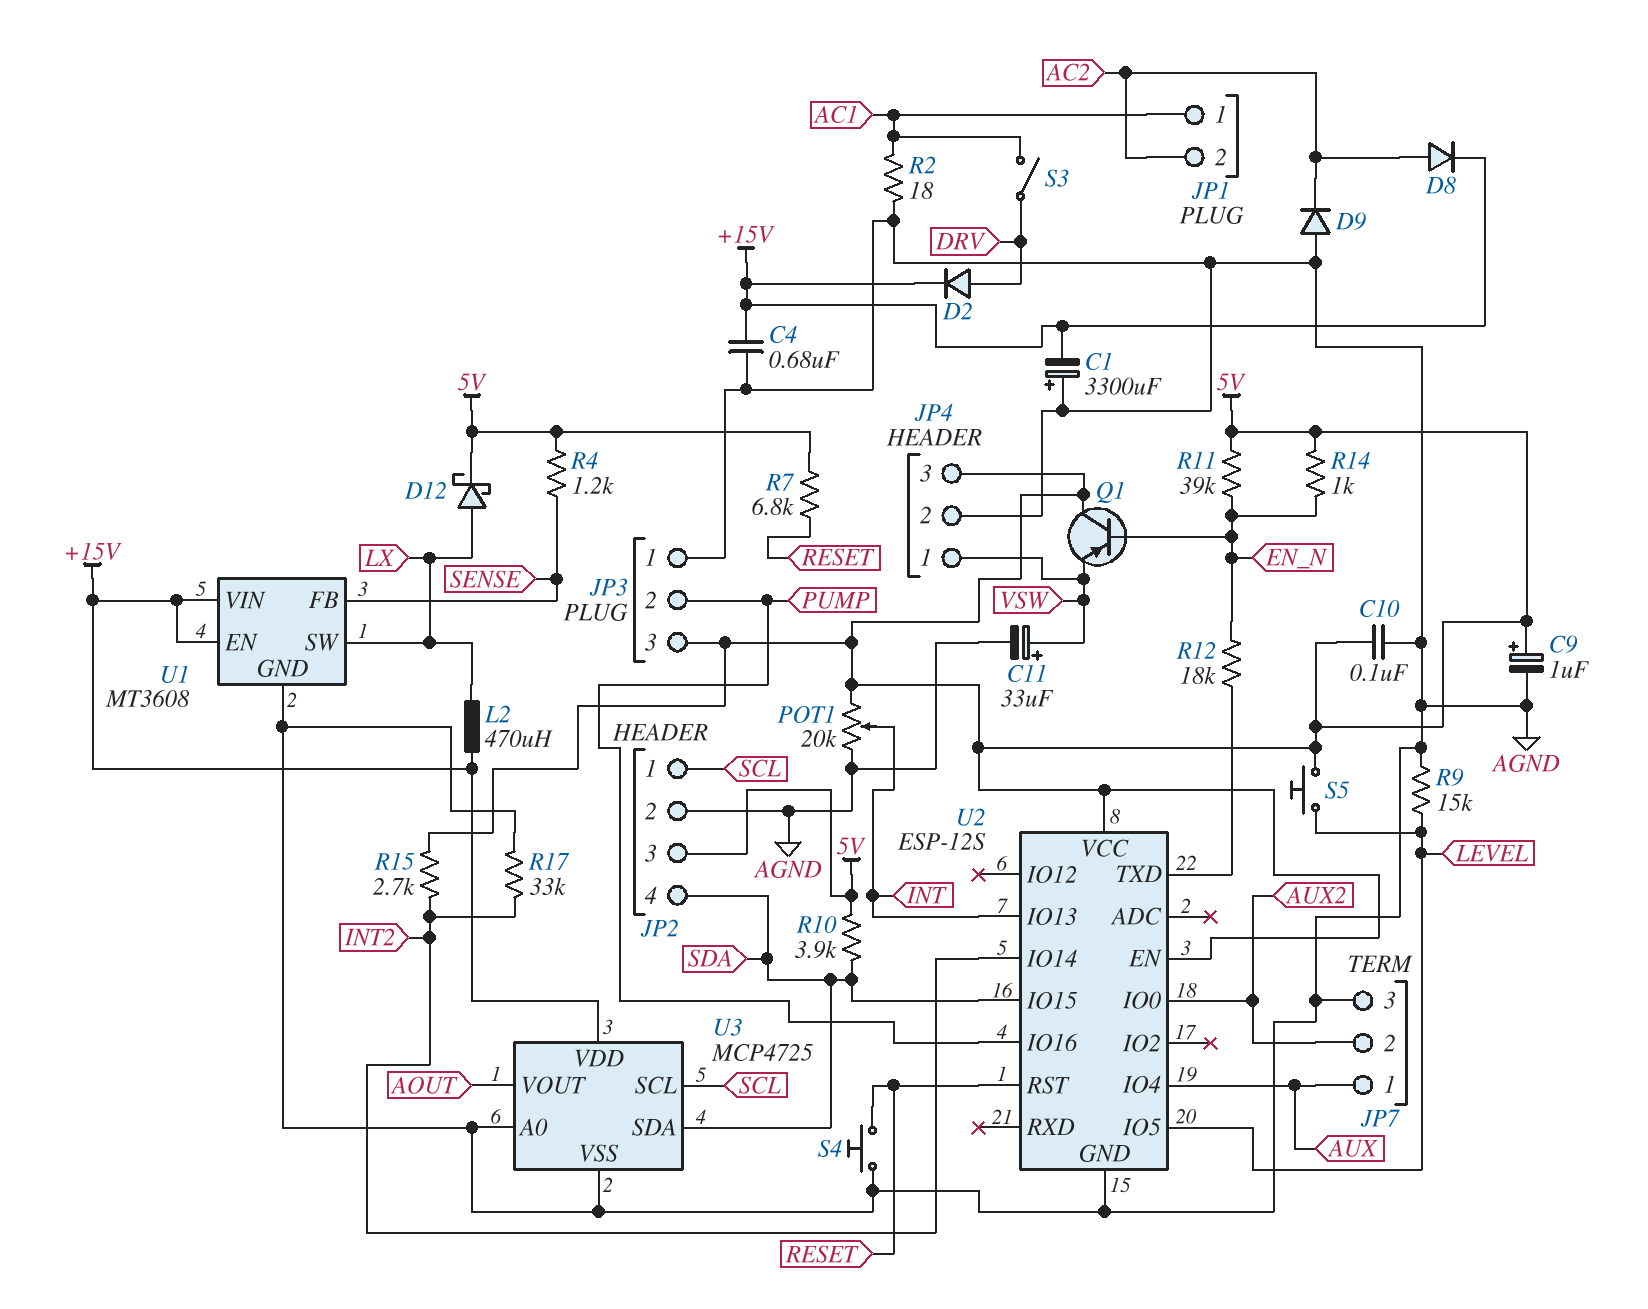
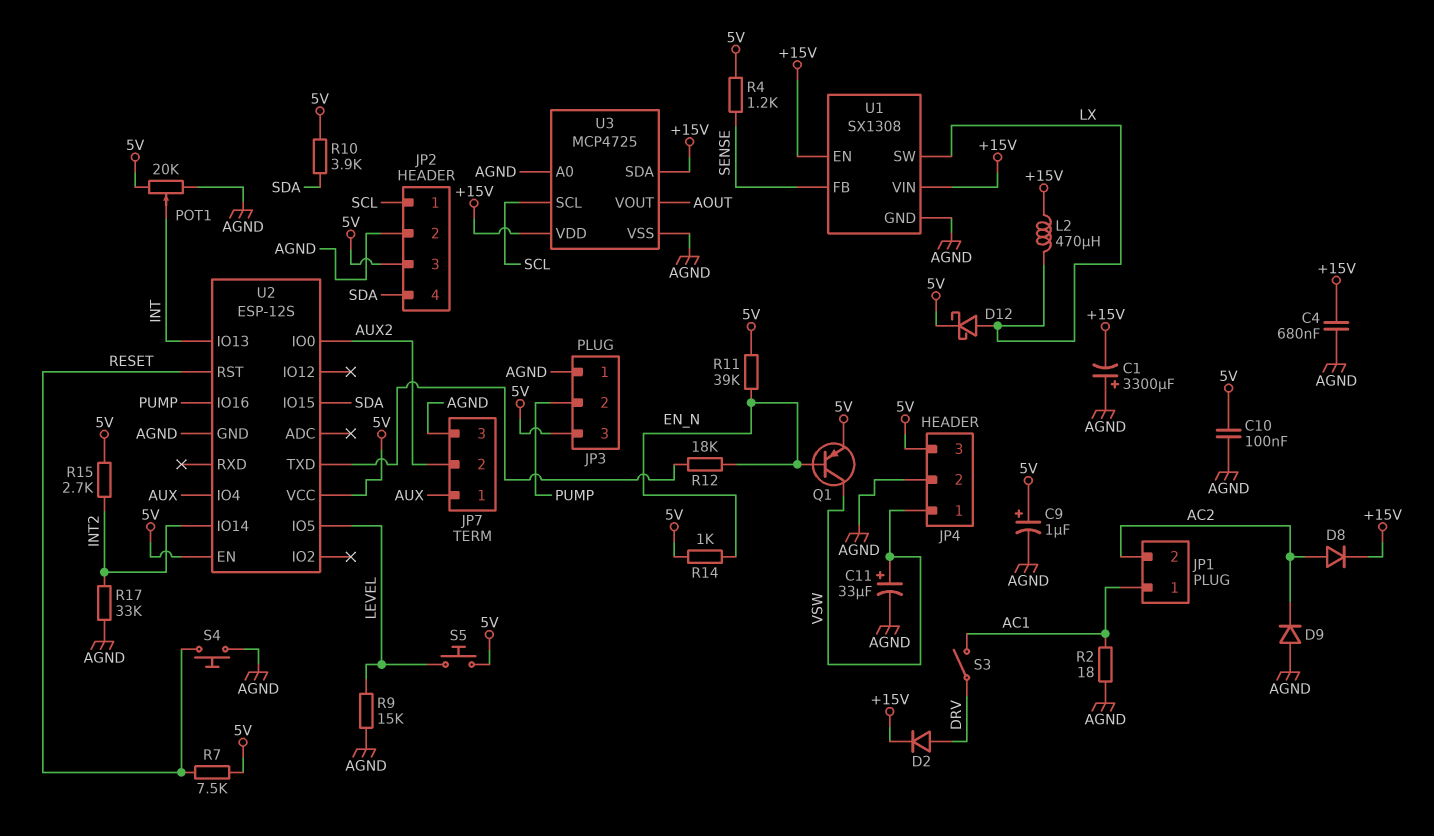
Q1: PNP (B EN_N, C 5V, E VSW) -> PNP (B EN_N, C VSW, E 5V)
R7: 6.8k (5V, RESET) -> 7.5k (5V, RESET)
U1: MT3608 -> SX1308
U3 pin SDA: SDA -> +15V

